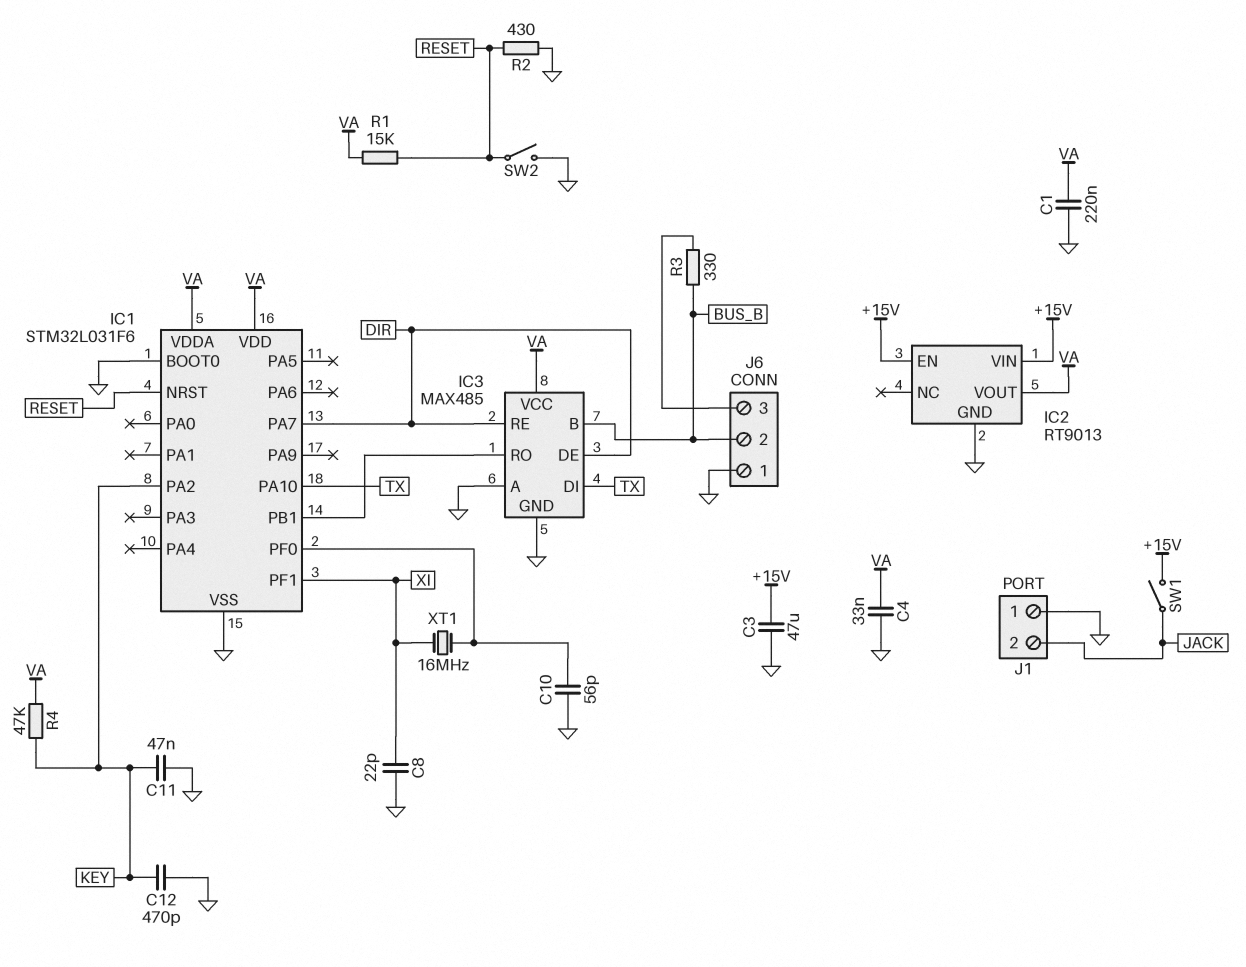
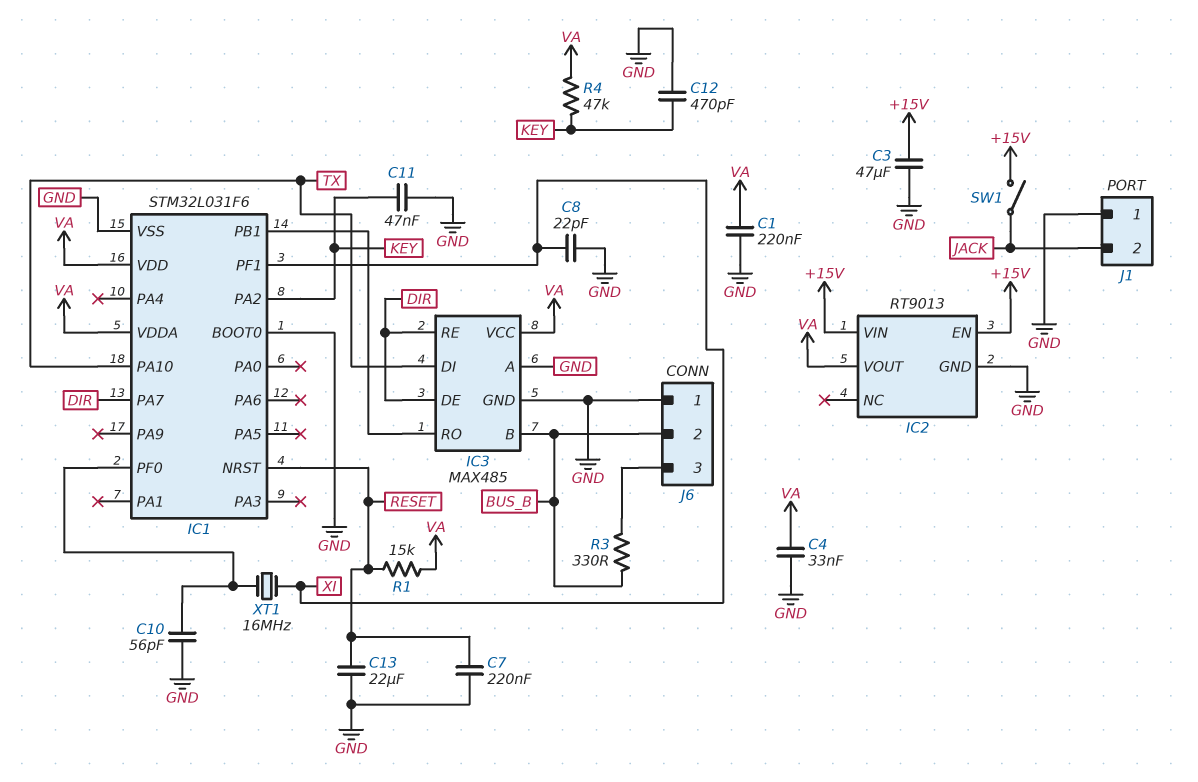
C7: none -> 220nF (GND, RESET)
C13: none -> 22uF (GND, RESET)
R2: 430 (GND, RESET) -> none
SW2: switch (GND, RESET) -> none

